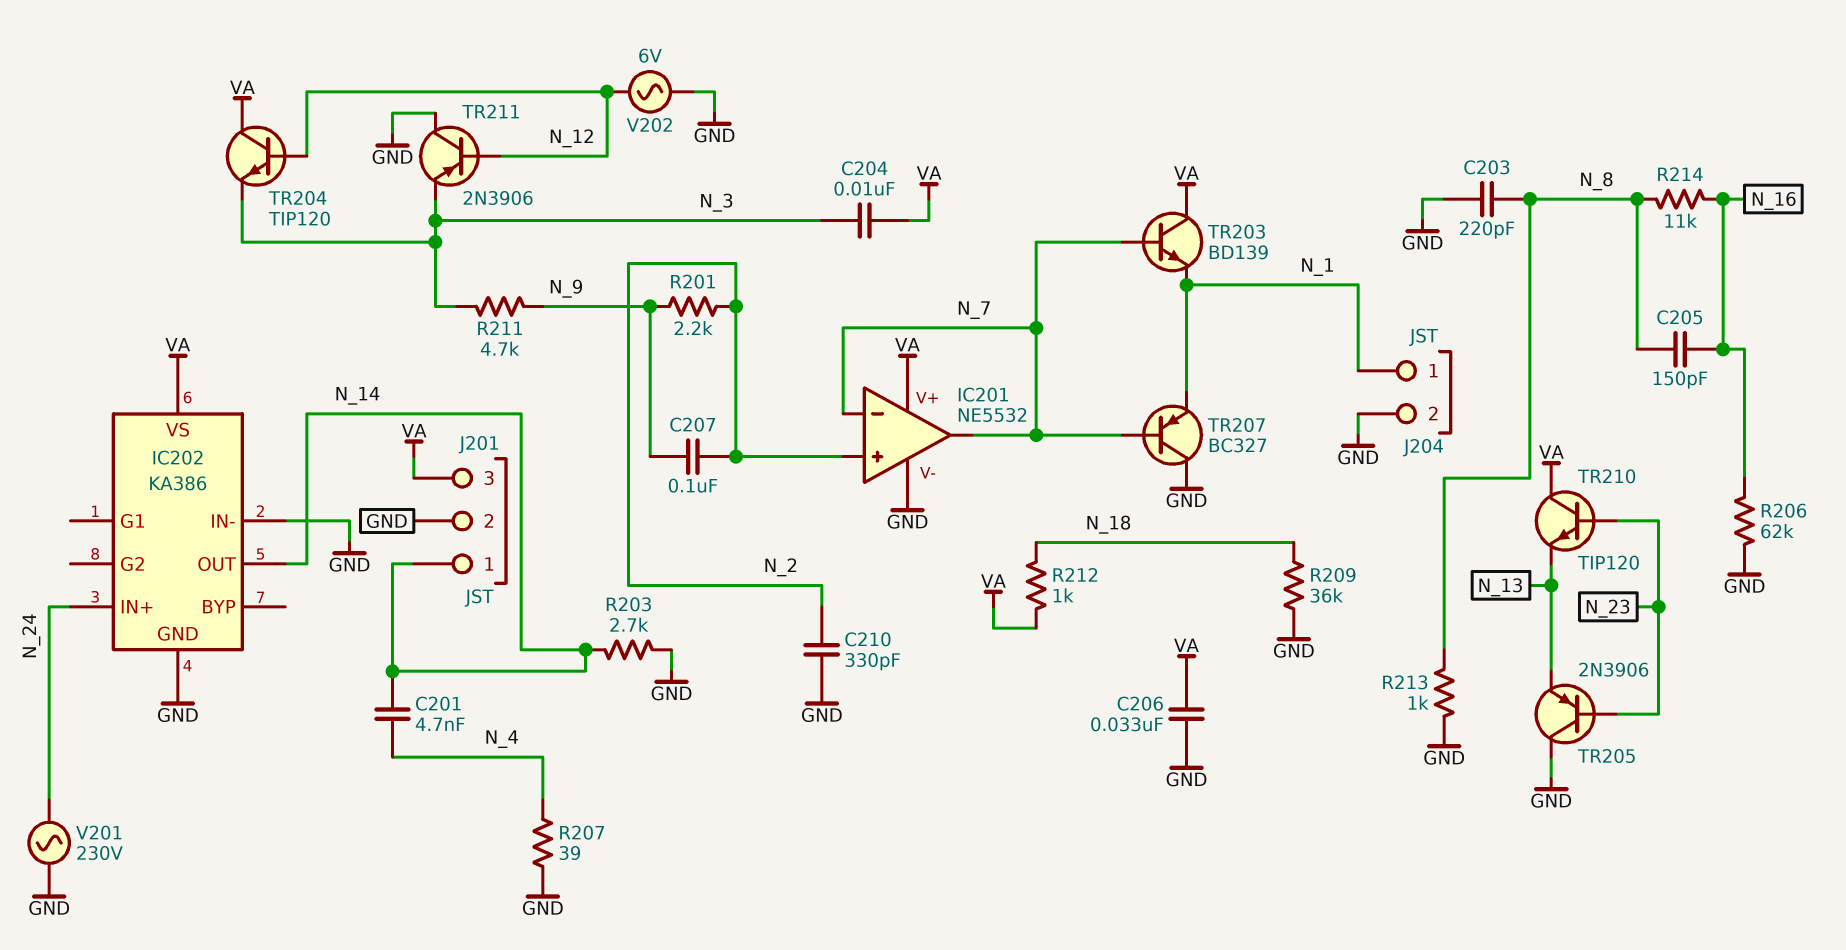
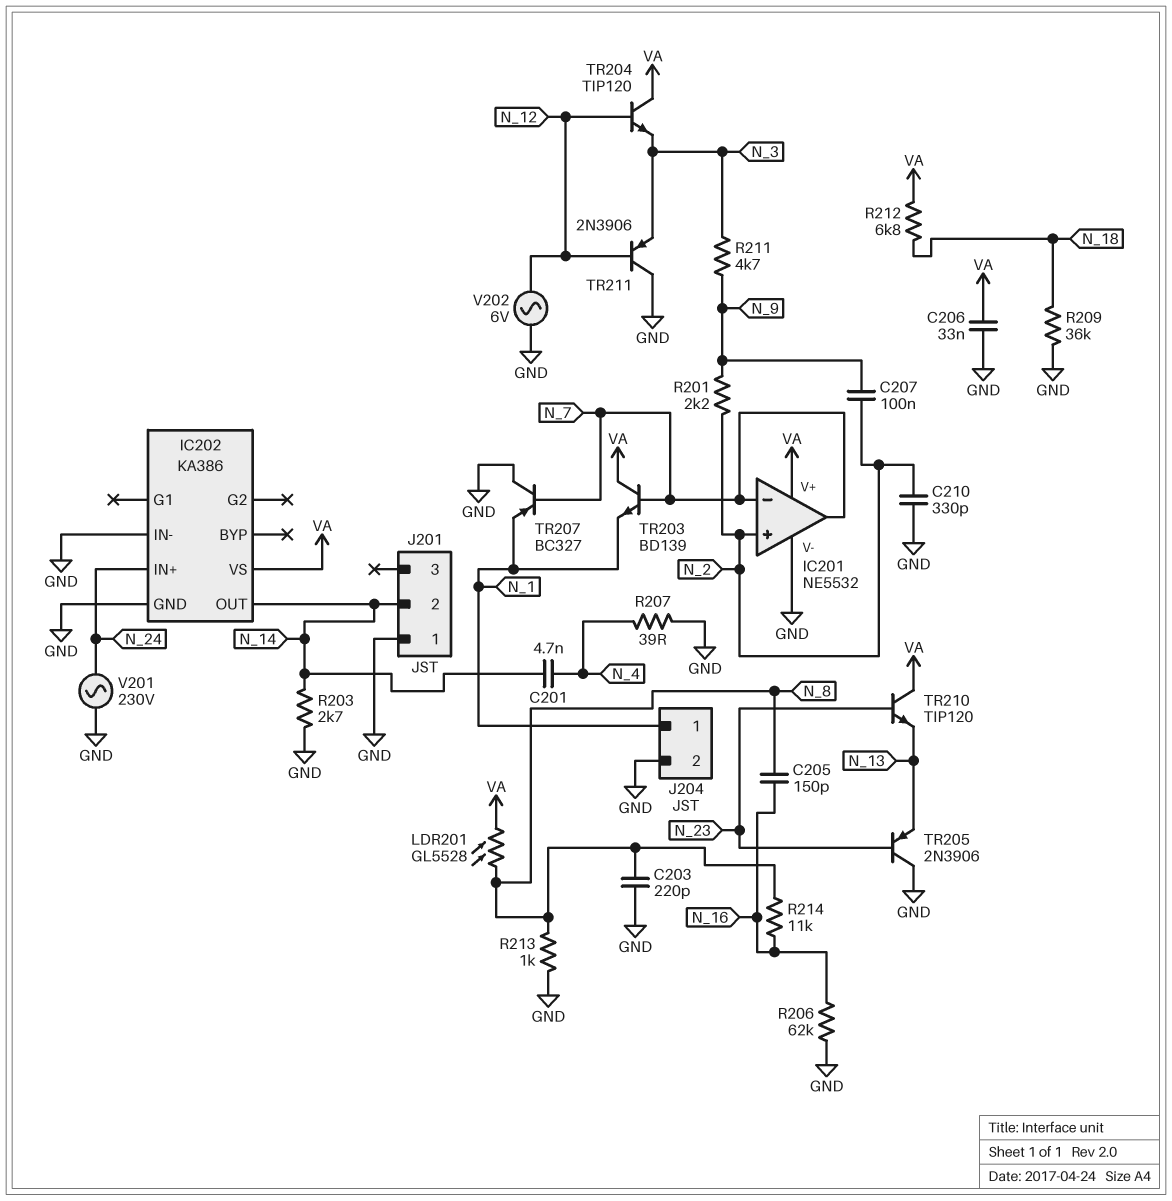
C204: 10nF (N_3, VA) -> none
J201 pin 1: N_14 -> GND
J201 pin 2: GND -> N_14
J201 pin 3: VA -> none
LDR201: none -> GL5528 (N_8, VA)
R212: 1k (N_18, VA) -> 6.8k (N_18, VA)

